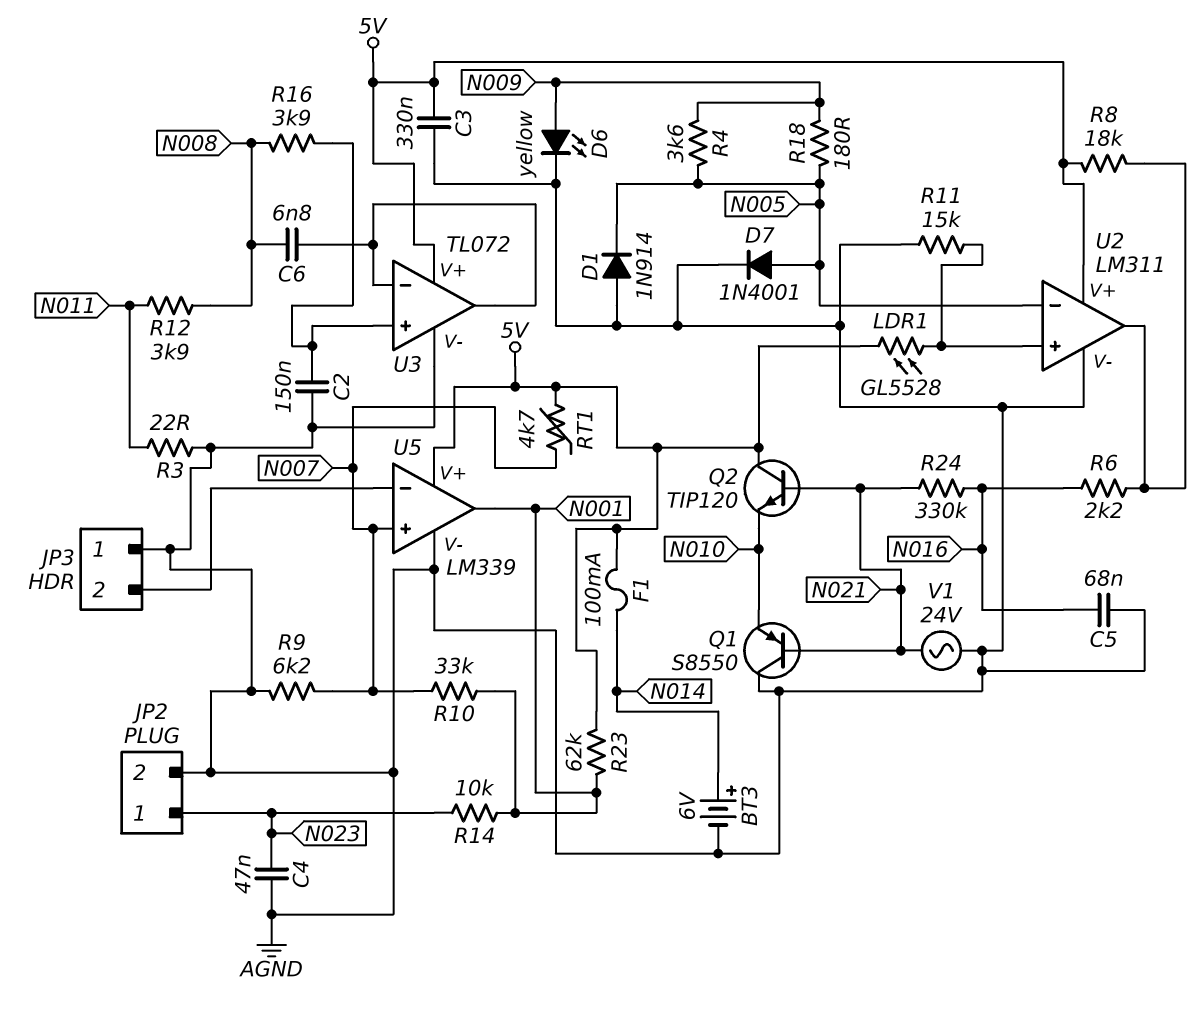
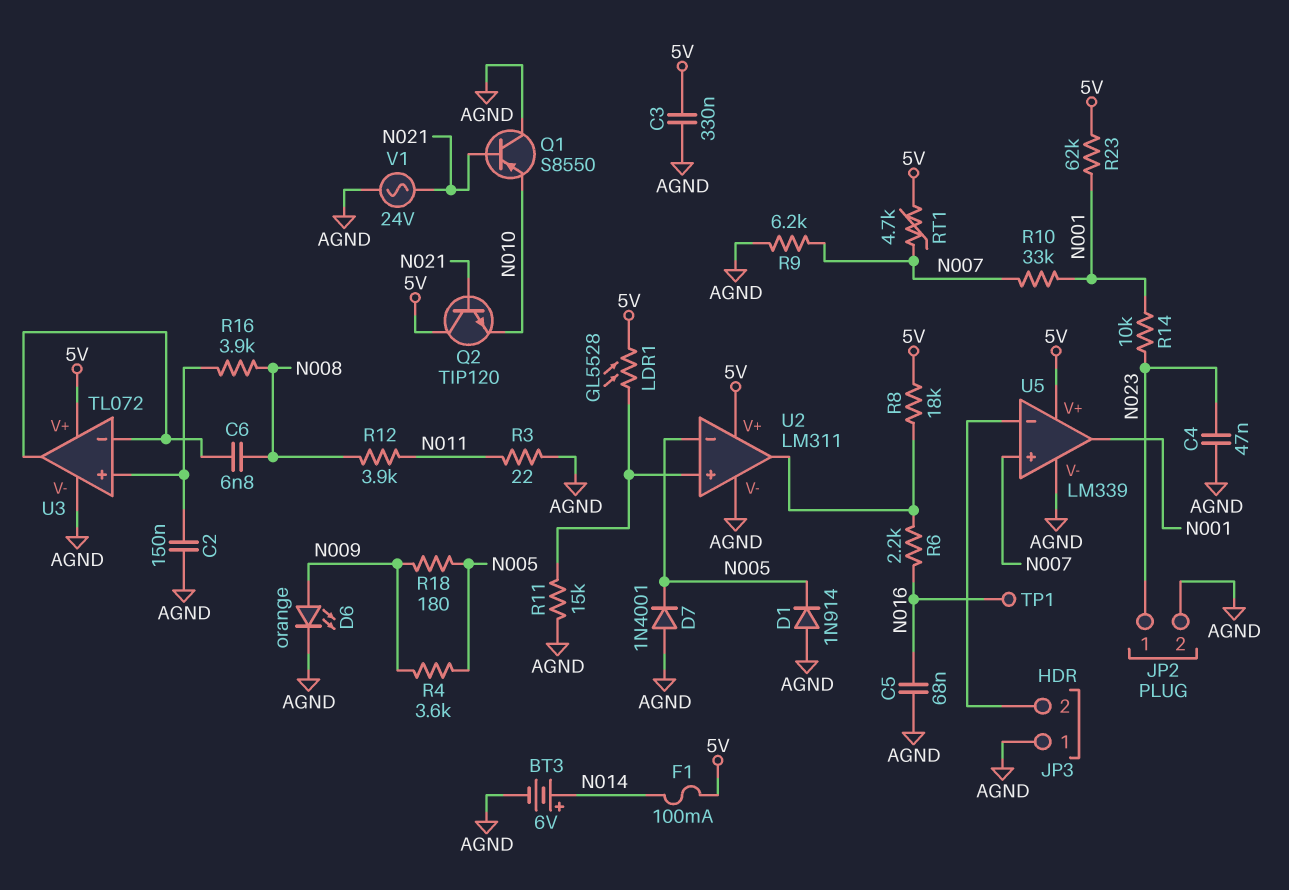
D6: LED yellow (A N009, K AGND) -> LED orange (A N009, K AGND)
D7: diode 1N4001 (A N005, K AGND) -> diode 1N4001 (A AGND, K N005)
R24: 330k (N016, N021) -> none
TP1: none -> test point (N016)

